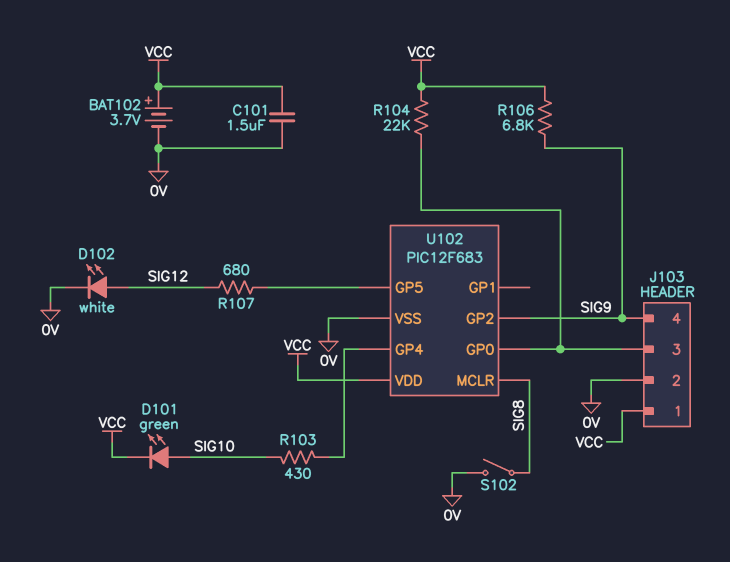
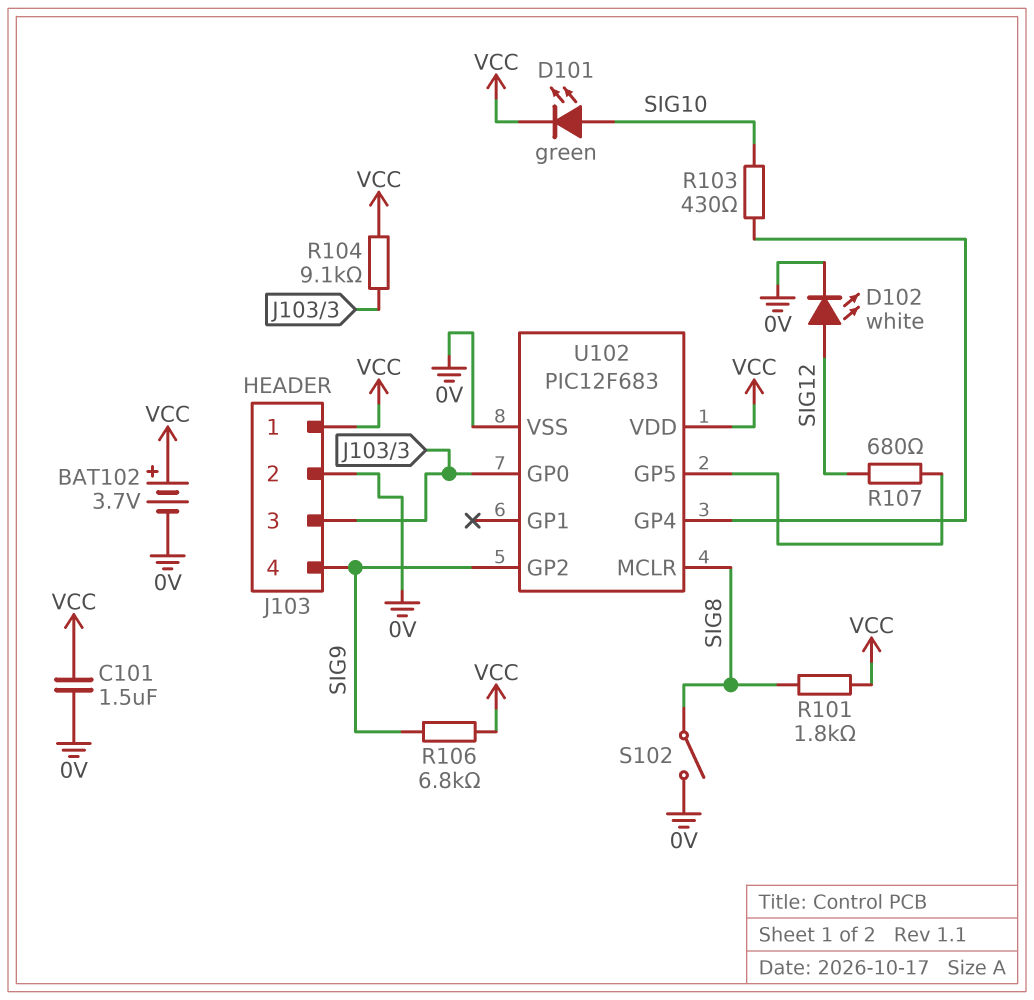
R101: none -> 1.8k (SIG8, VCC)
R104: 22k (J103/3, VCC) -> 9.1k (J103/3, VCC)

